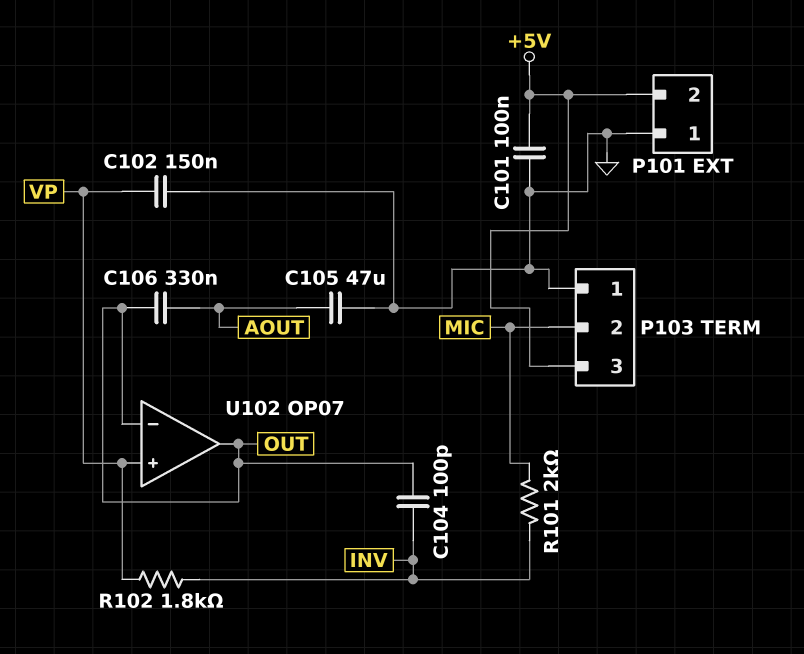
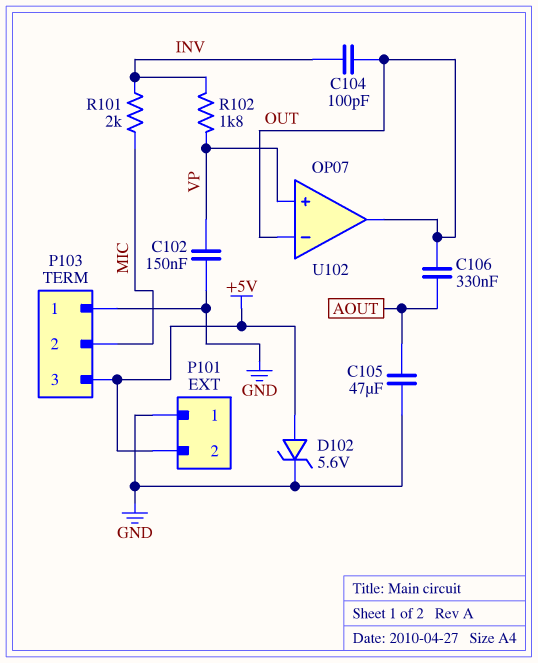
C101: 100nF (+5V, GND) -> none
D102: none -> zener 5.6V (A +5V, K GND)

